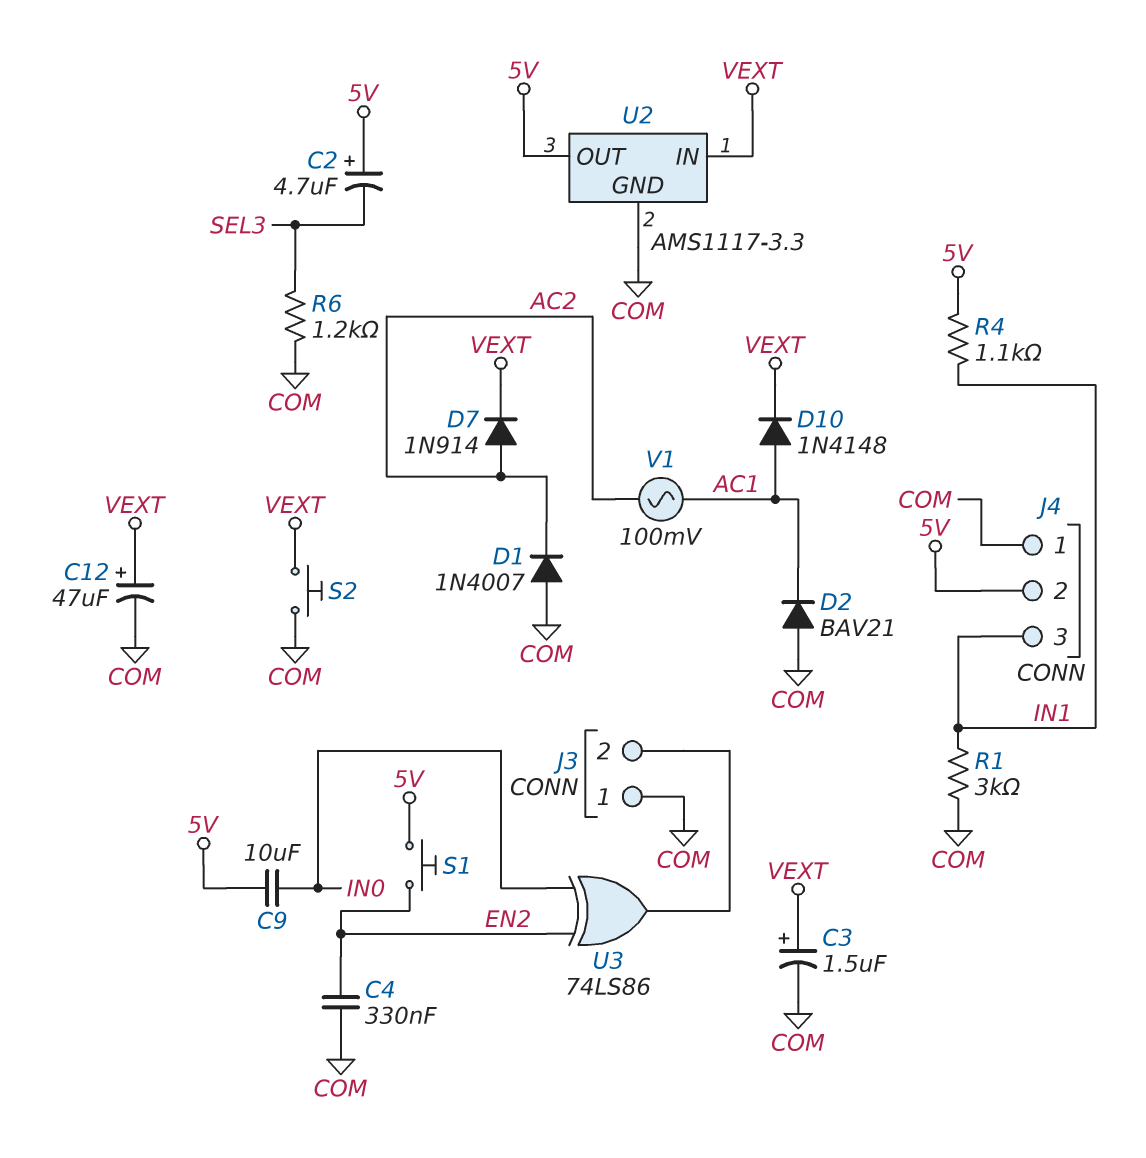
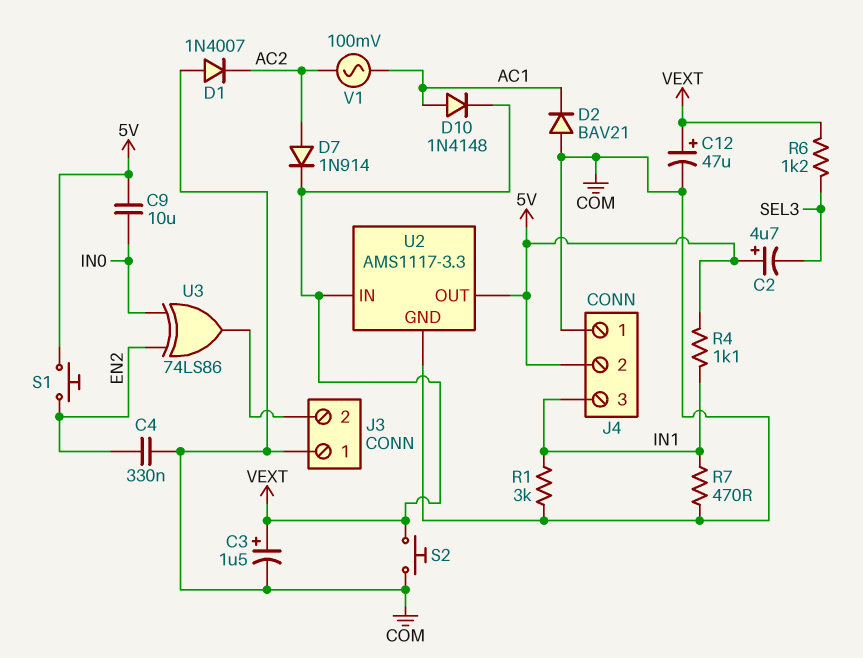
R6: 1.2k (COM, SEL3) -> 1.2k (SEL3, VEXT)
R7: none -> 470 (COM, IN1)

